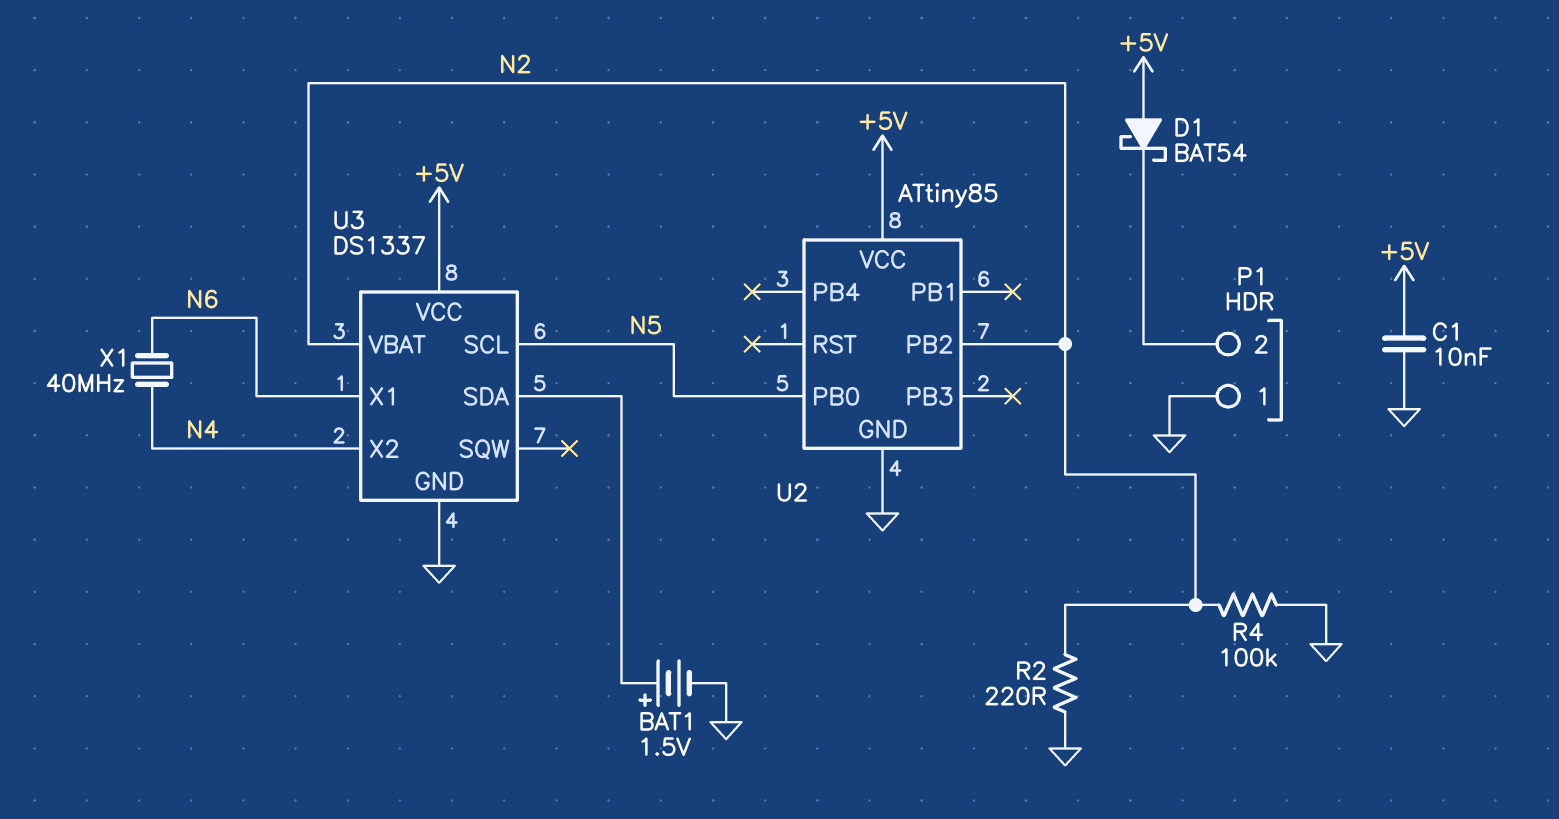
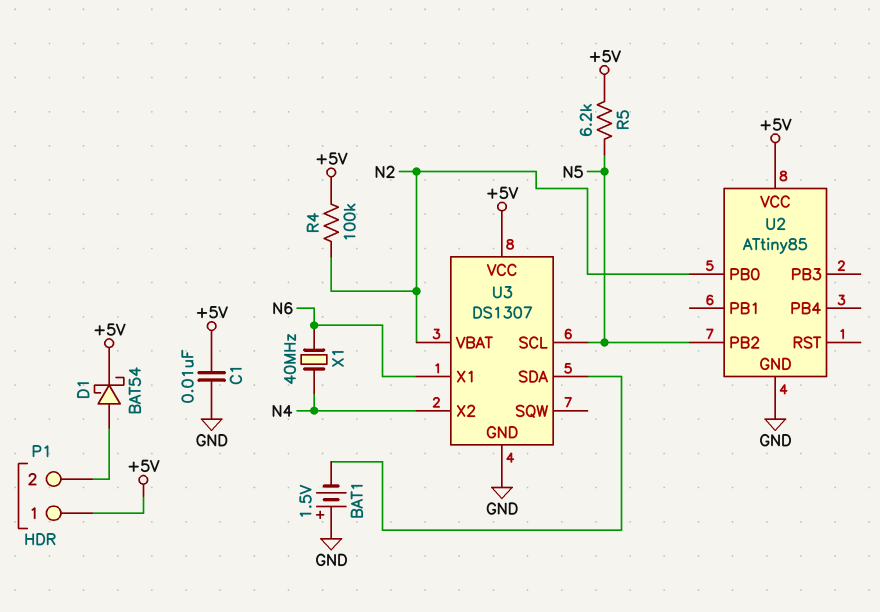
BAT1: 1.5V (plus U3/SDA, minus GND) -> 1.5V (plus GND, minus U3/SDA)
D1: schottky BAT54 (A +5V, K P1/2) -> schottky BAT54 (A P1/2, K +5V)
P1 pin 1: GND -> +5V
R2: 220 (GND, N2) -> none
R4: 100k (GND, N2) -> 100k (+5V, N2)
R5: none -> 6.2k (+5V, N5)
U2 pin PB0: N5 -> N2
U2 pin PB2: N2 -> N5
U3: DS1337 -> DS1307

